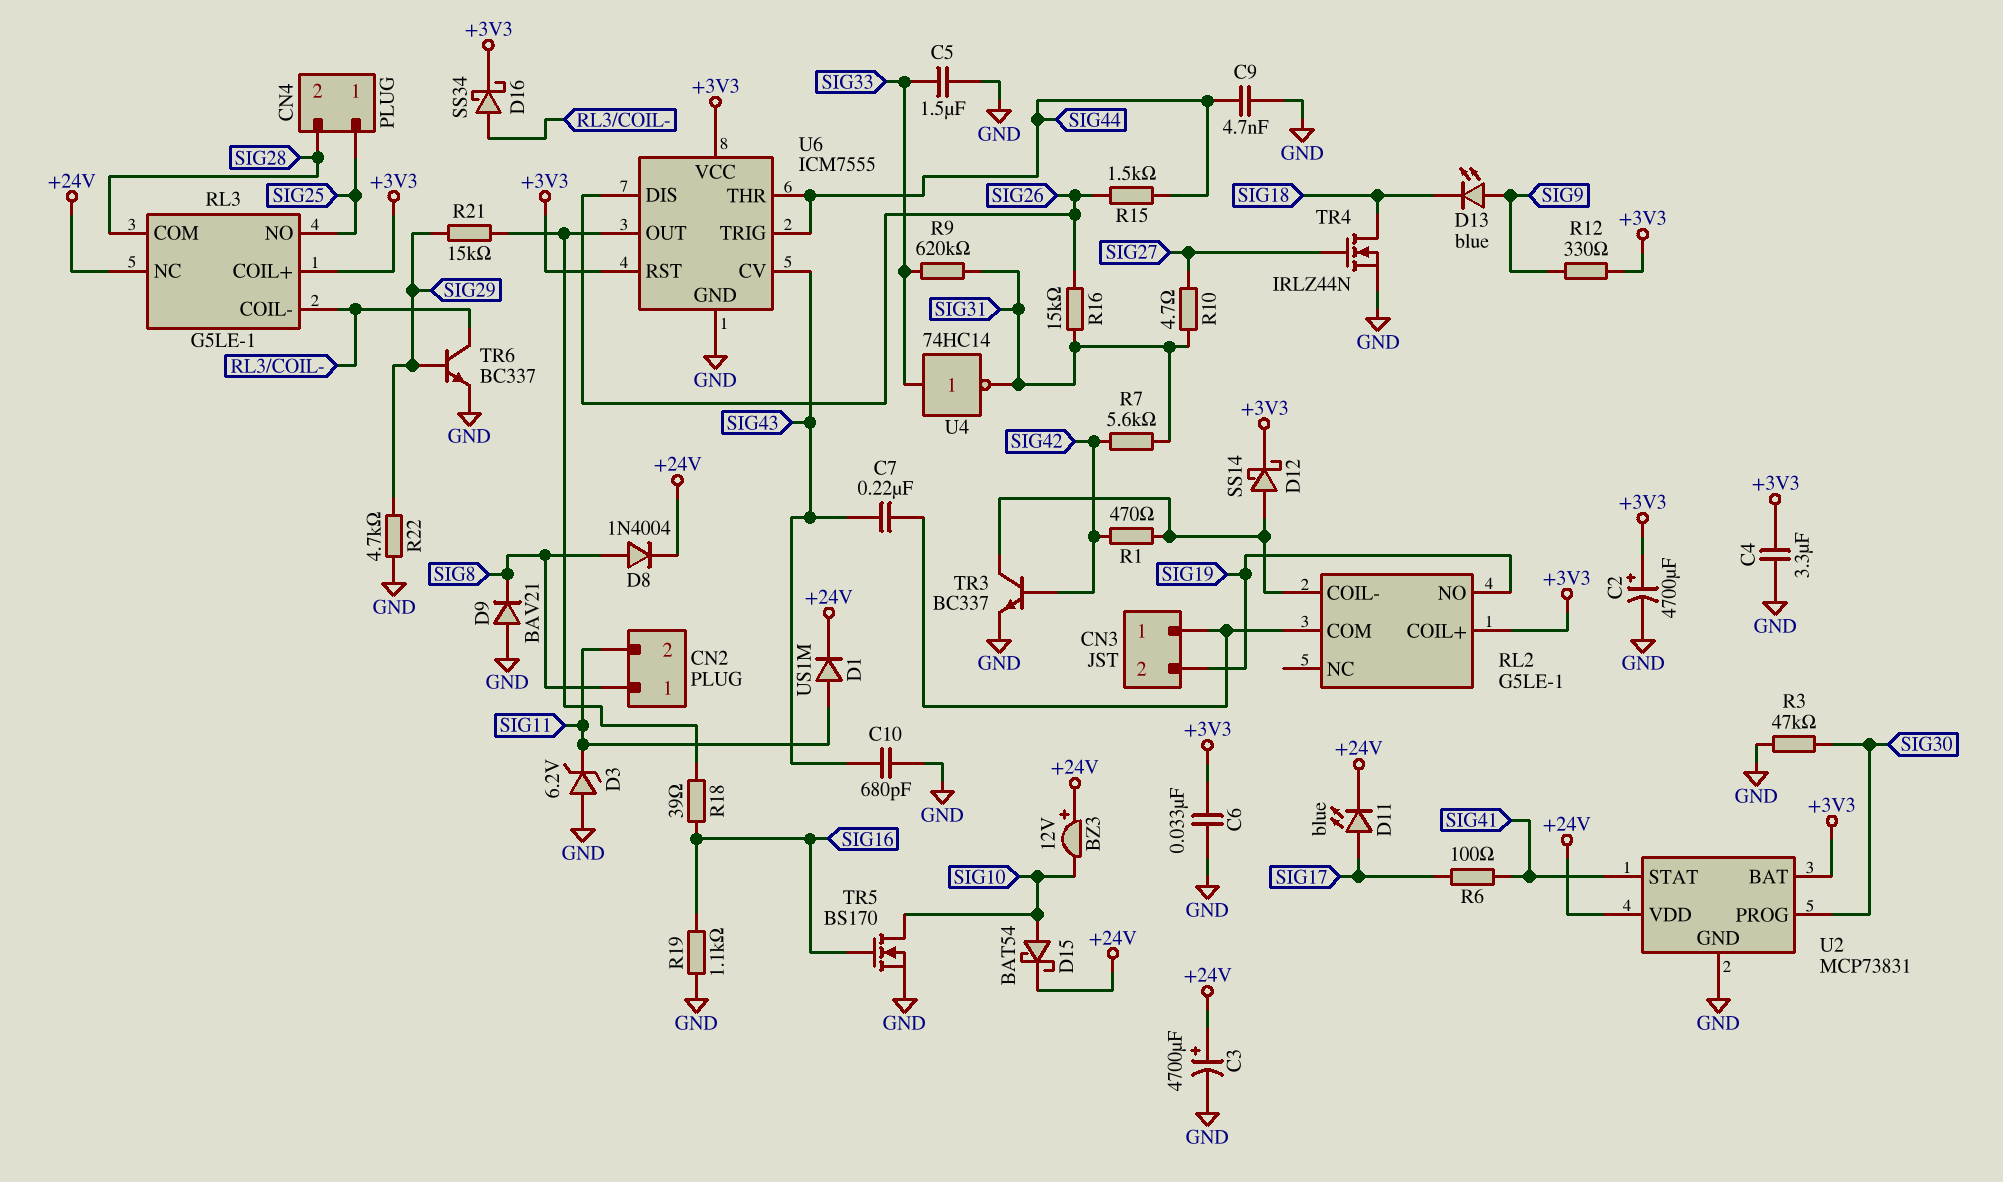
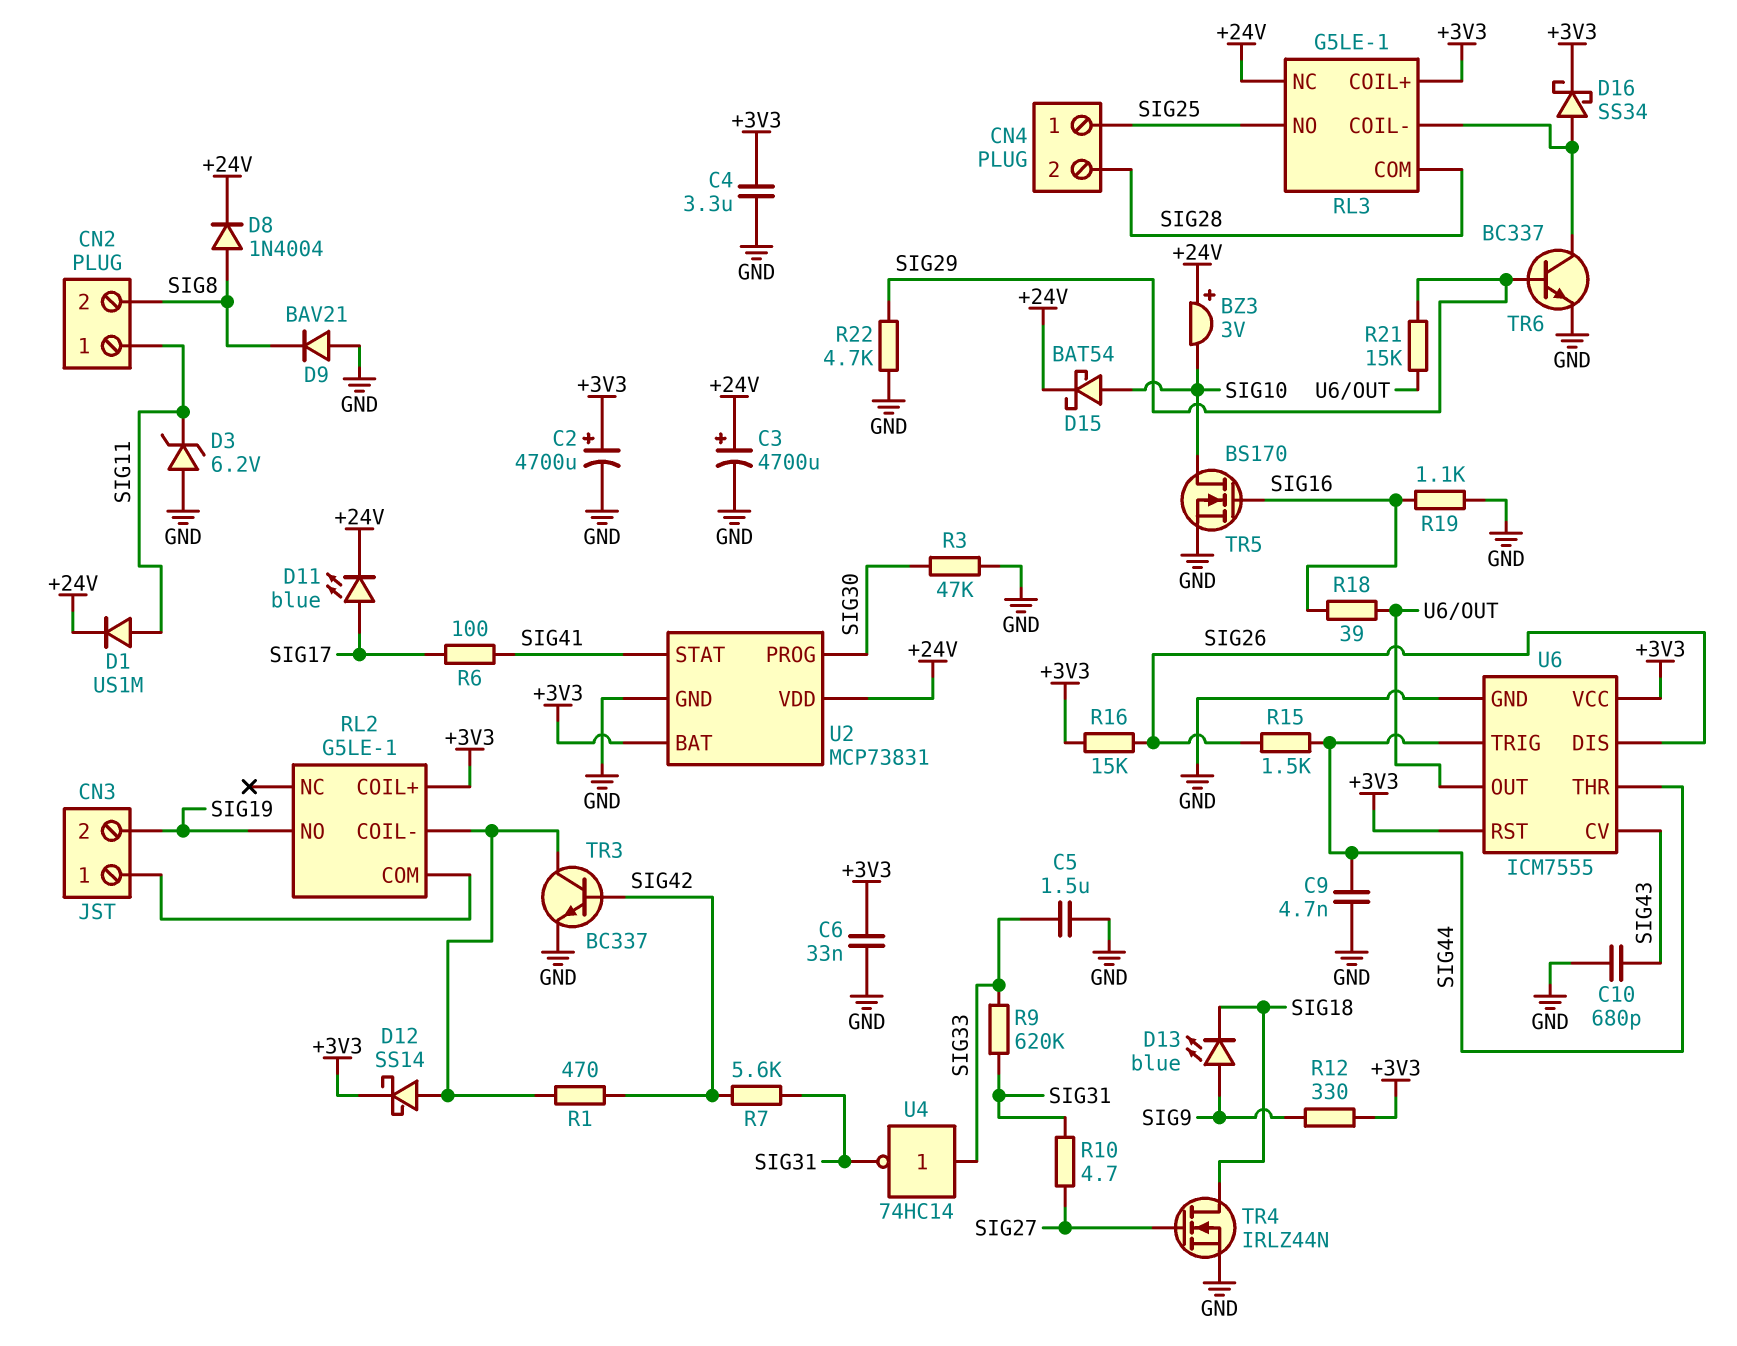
BZ3: buzzer 12V (plus +24V, minus SIG10) -> buzzer 3V (plus +24V, minus SIG10)
C7: 220nF (CN3/1, SIG43) -> none
CN2 pin 1: SIG8 -> SIG11
CN2 pin 2: SIG11 -> SIG8
R16: 15k (SIG26, SIG31) -> 15k (+3V3, SIG26)

